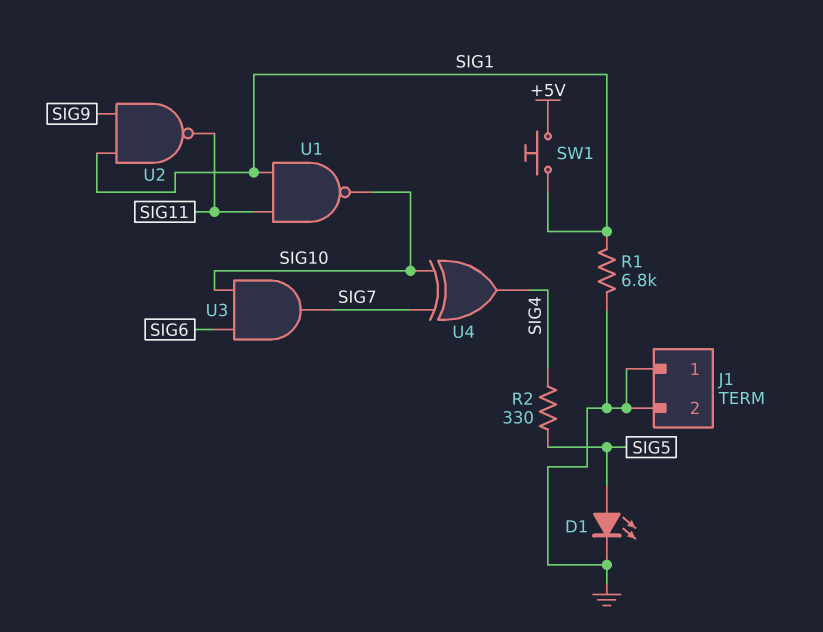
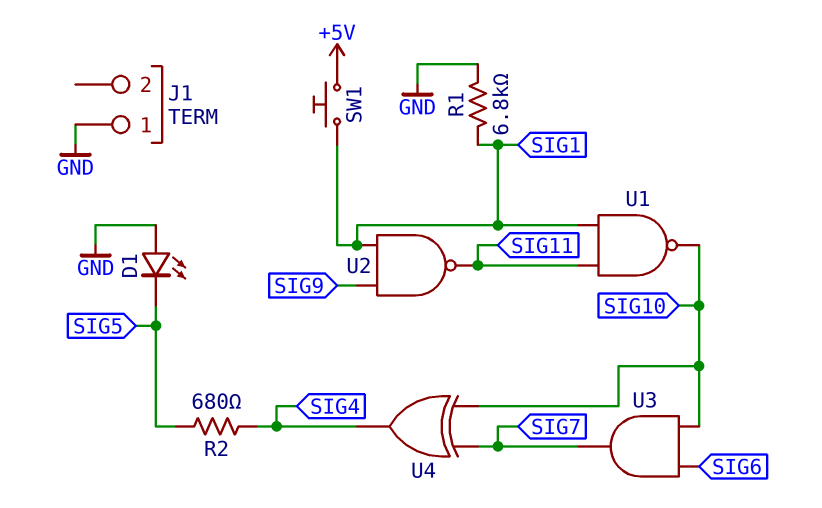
D1: LED (A SIG5, K GND) -> LED (A GND, K SIG5)
J1 pin 2: GND -> none
R2: 330 (SIG4, SIG5) -> 680 (SIG4, SIG5)

